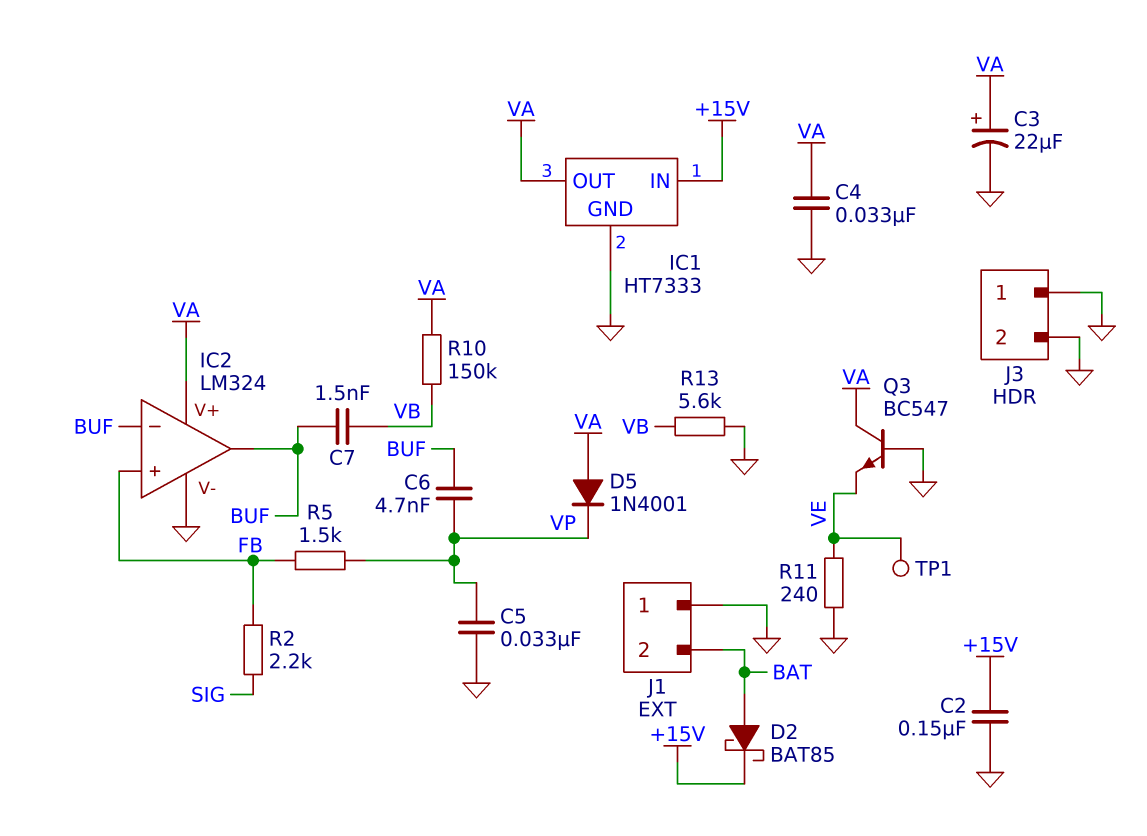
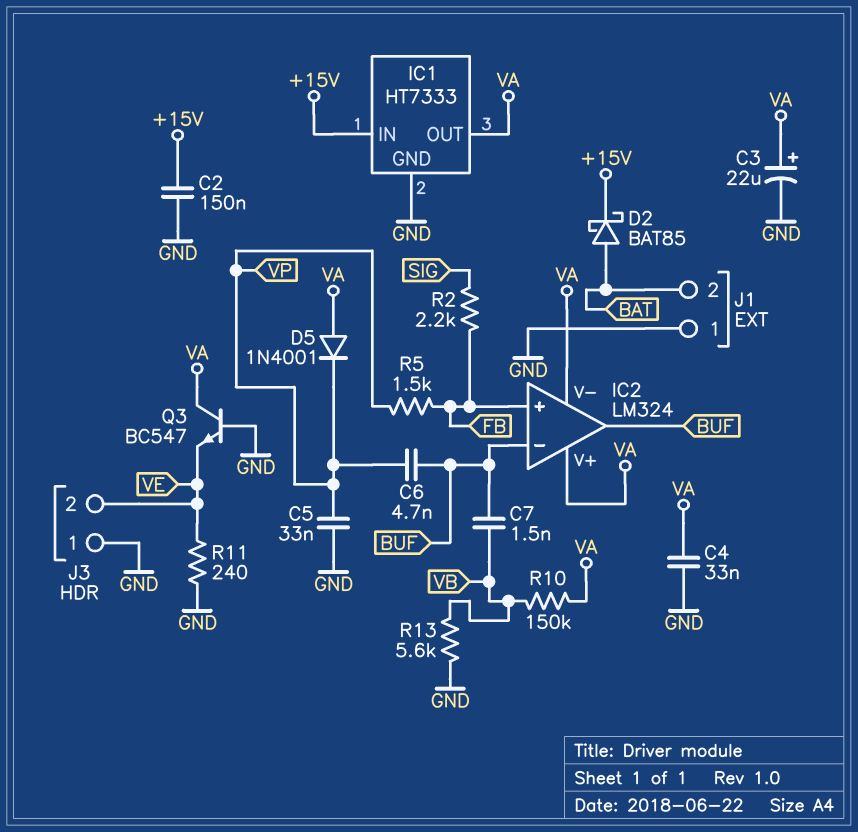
IC2 pin V-: GND -> VA
J3 pin 2: GND -> VE
TP1: test point (VE) -> none

